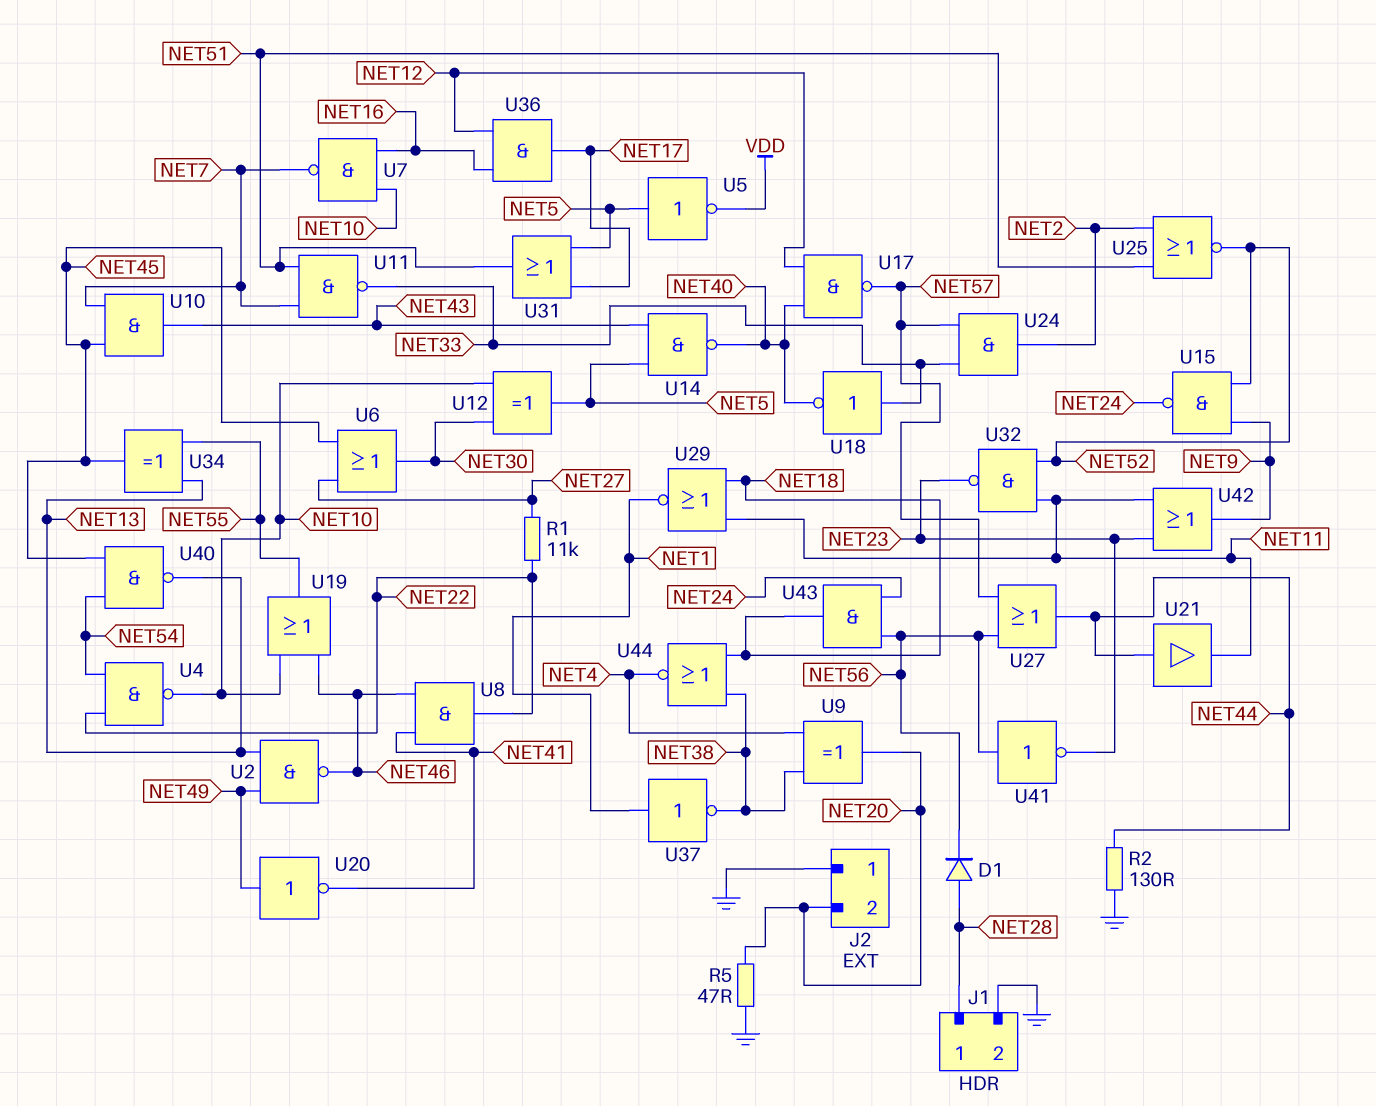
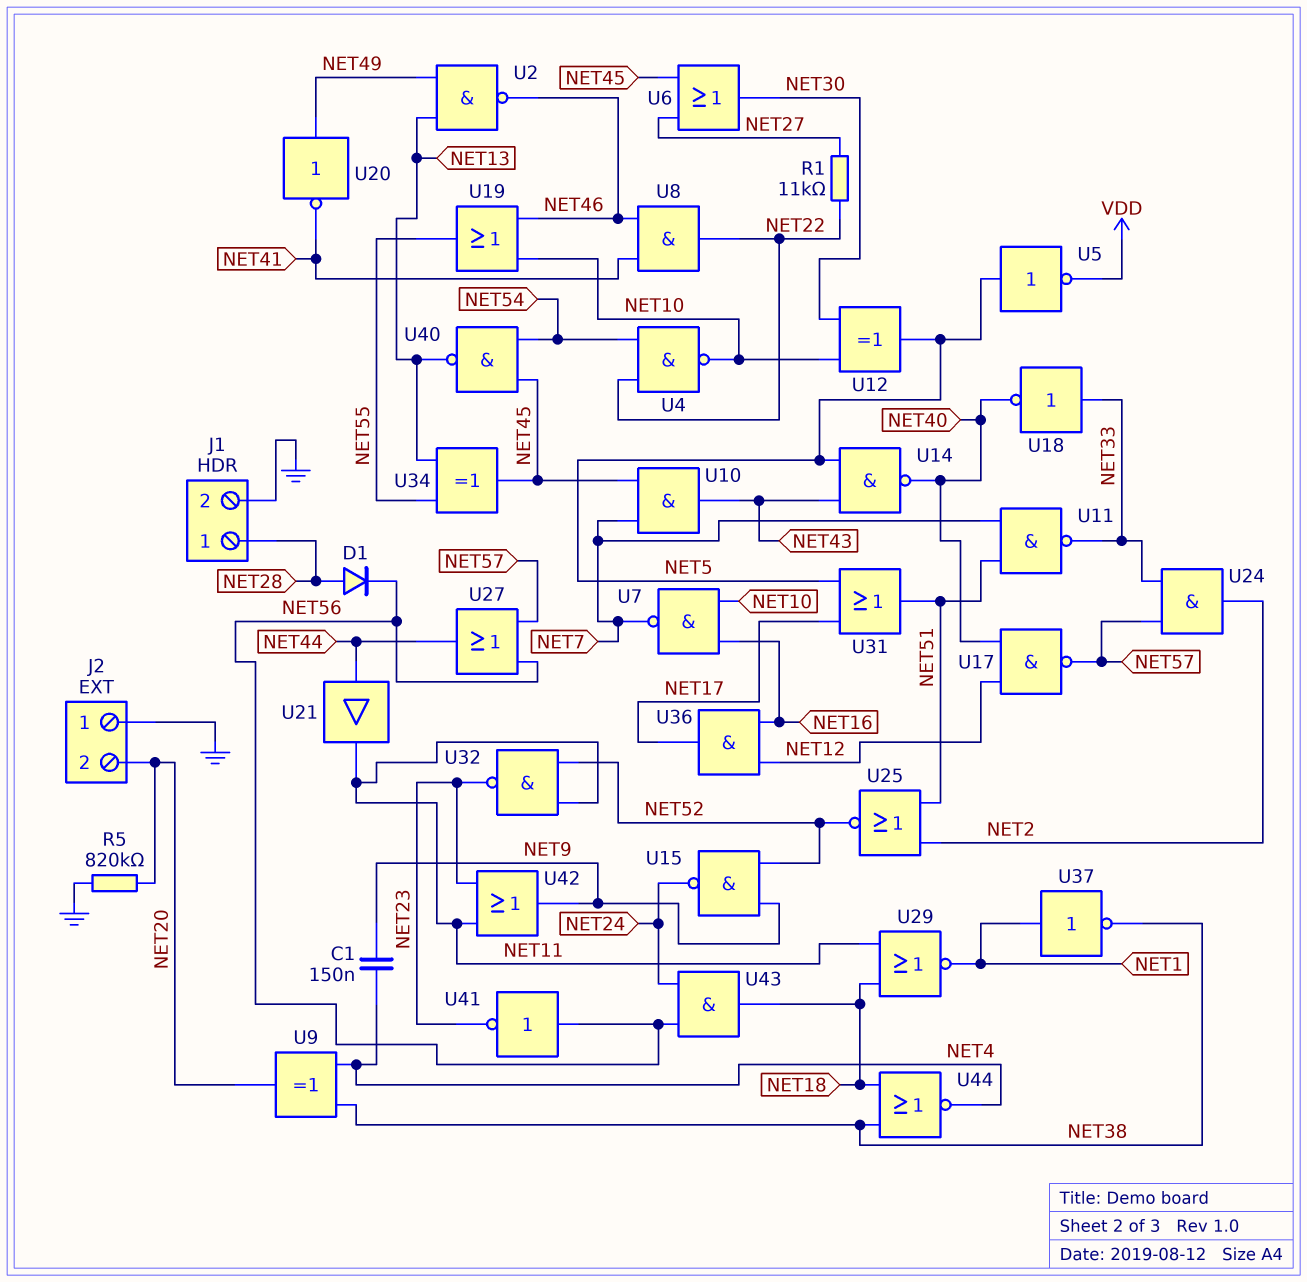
C1: none -> 150nF (NET4, NET9)
R2: 130 (GND, NET44) -> none
R5: 47 (GND, NET20) -> 820k (GND, NET20)

